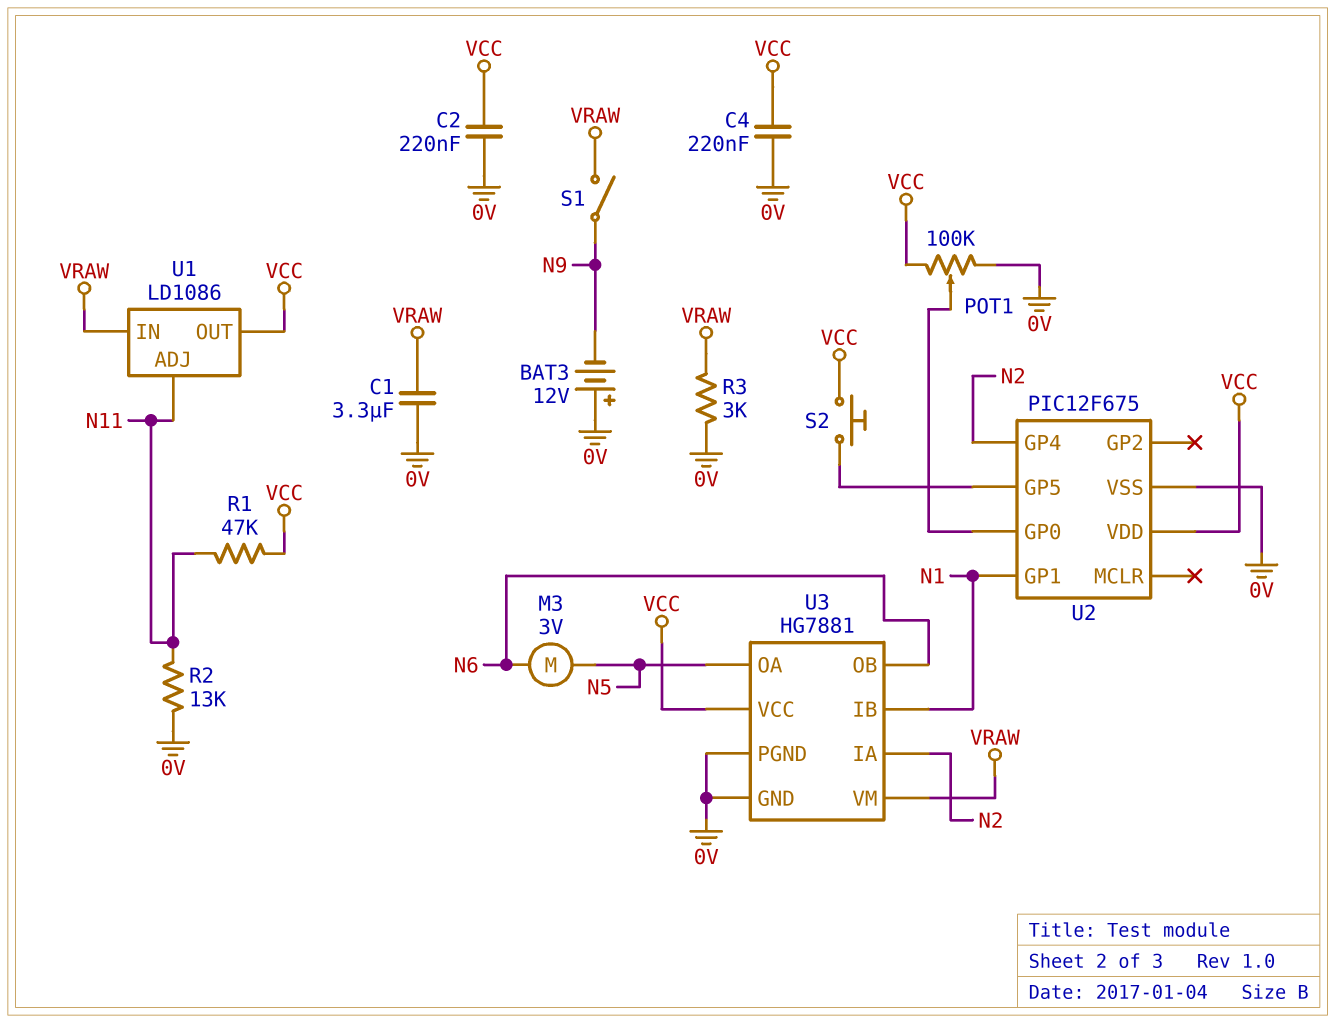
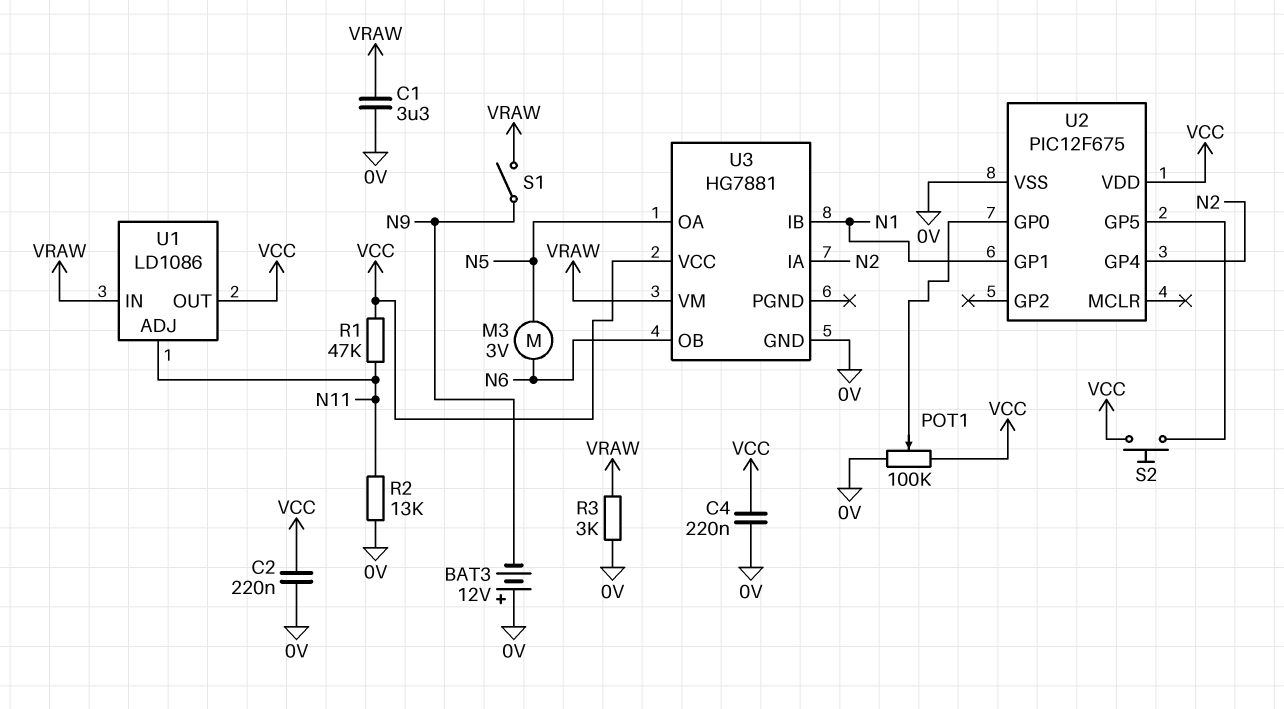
U3 pin PGND: 0V -> none

